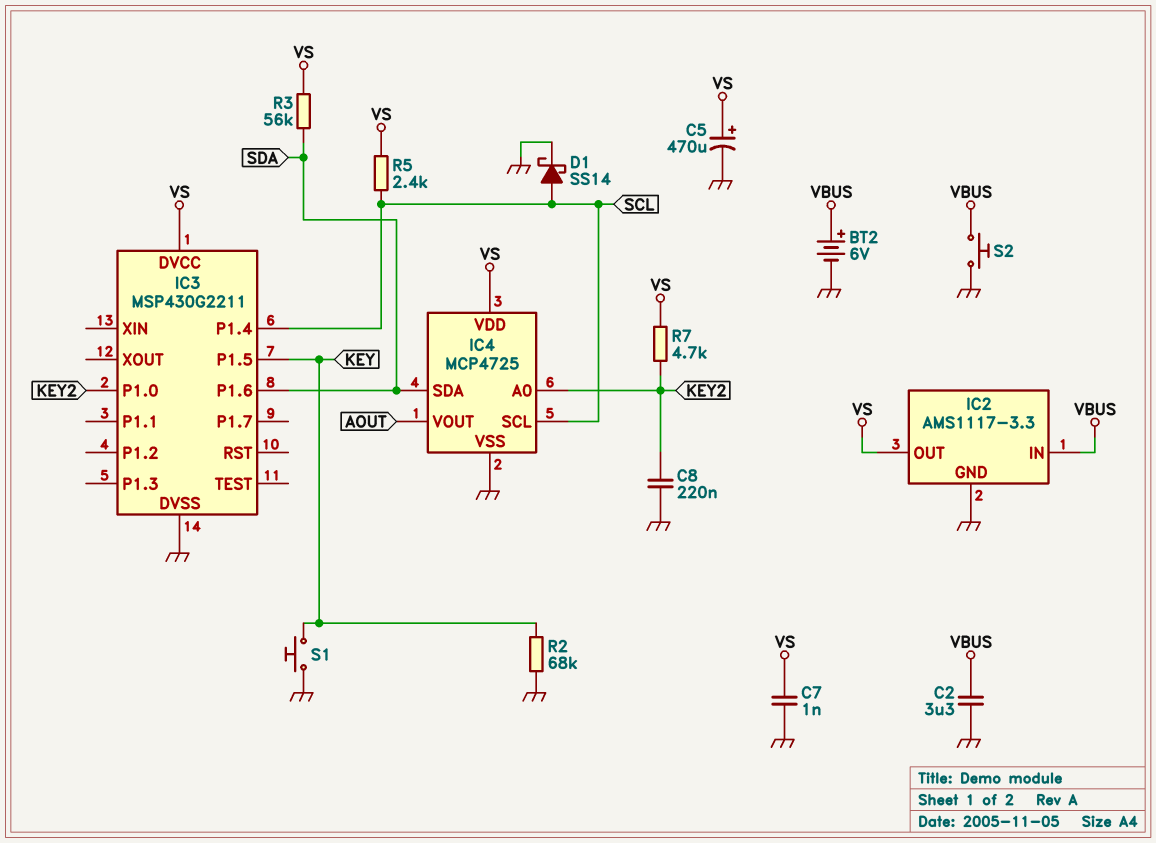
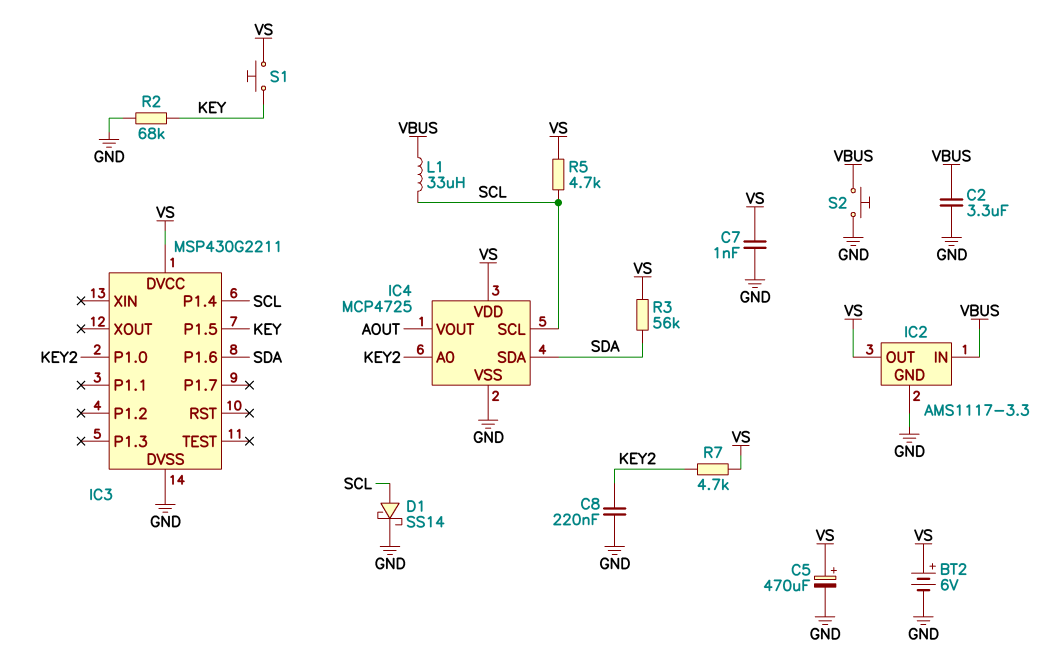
BT2: 6V (plus VBUS, minus GND) -> 6V (plus VS, minus GND)
L1: none -> 33uH (SCL, VBUS)
R5: 2.4k (SCL, VS) -> 4.7k (SCL, VS)
S1: button (GND, KEY) -> button (KEY, VS)

